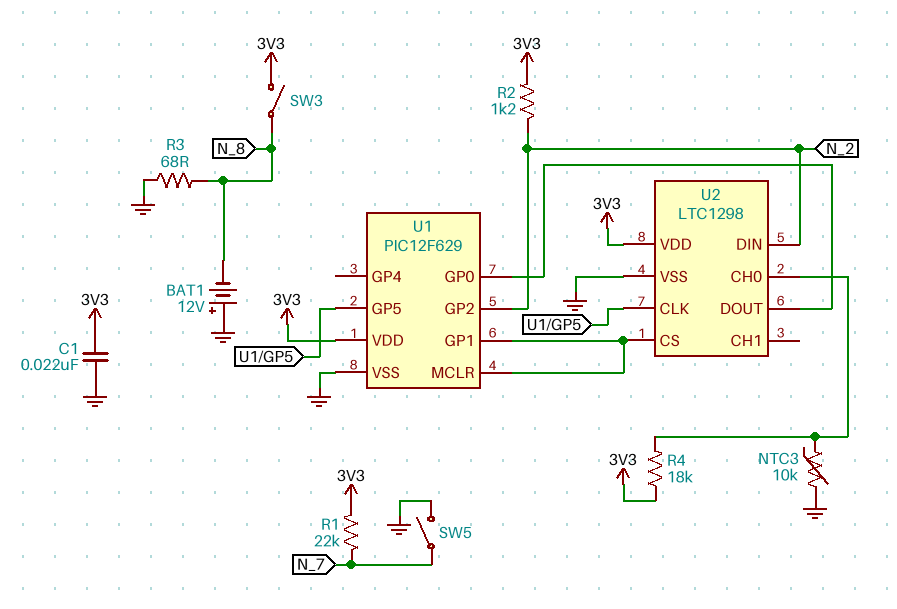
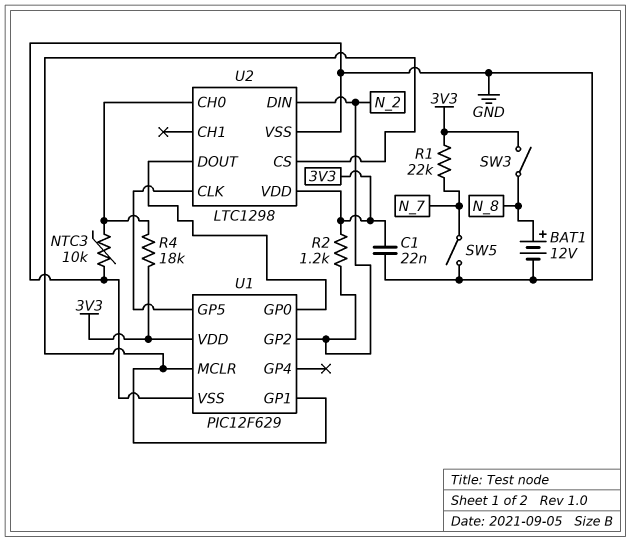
BAT1: 12V (plus GND, minus N_8) -> 12V (plus N_8, minus GND)
R3: 68 (GND, N_8) -> none

